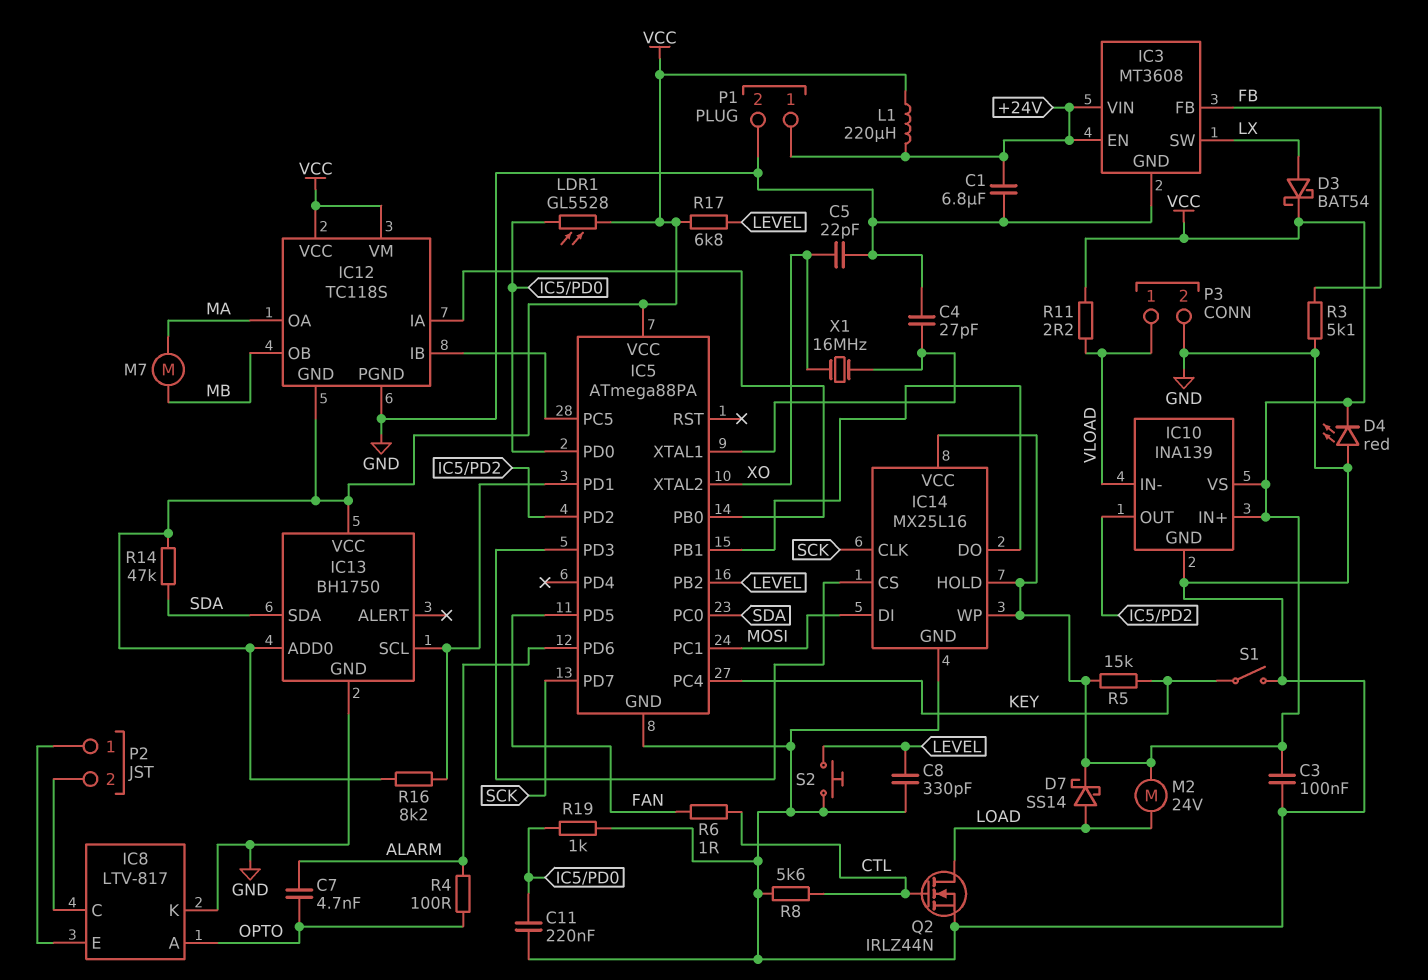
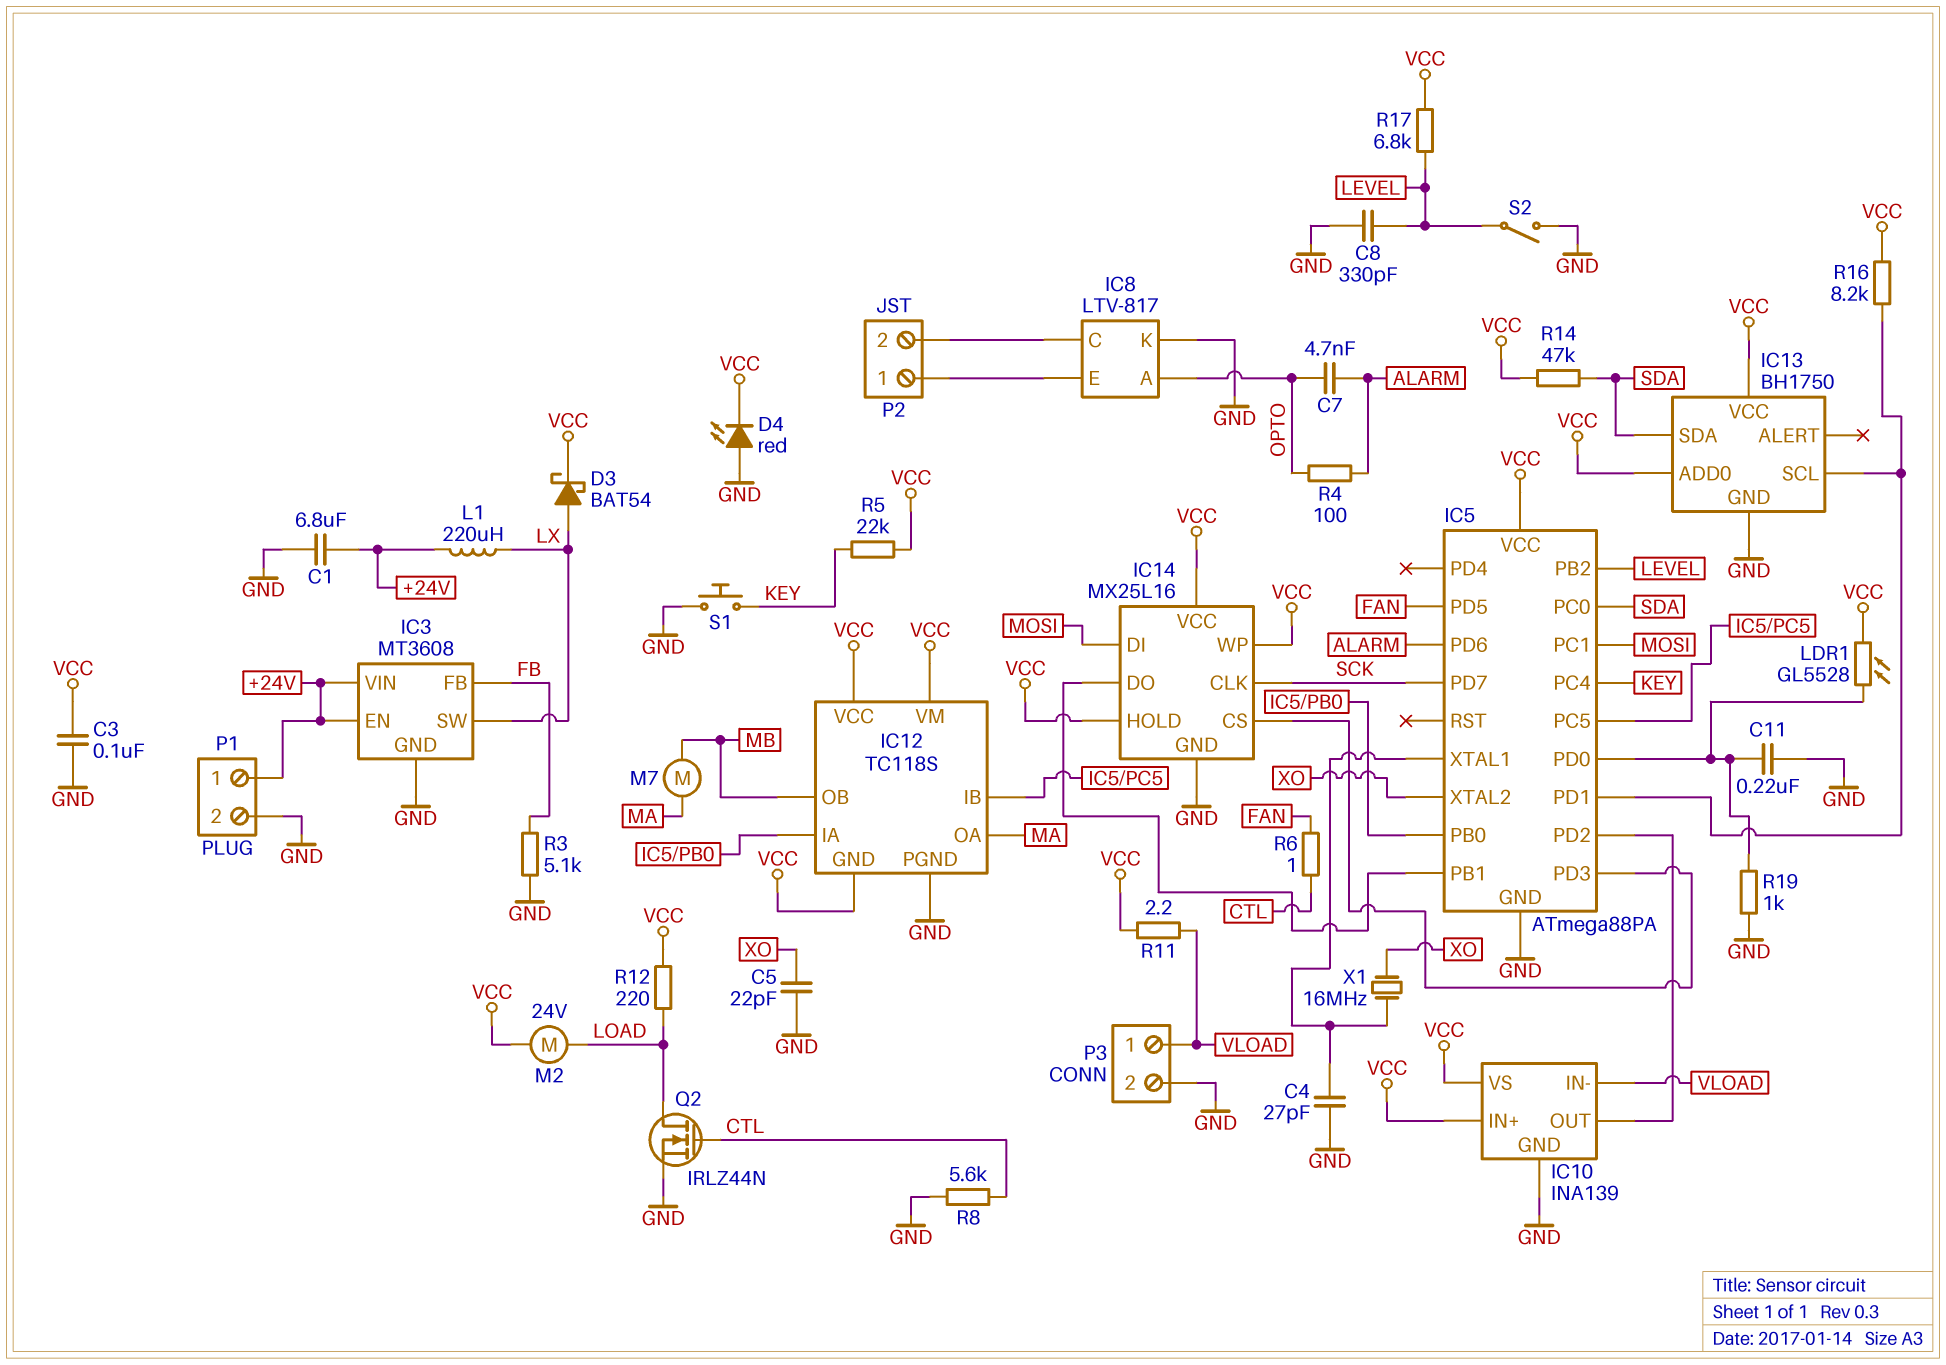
D7: schottky SS14 (A LOAD, K VCC) -> none
L1: 220uH (+24V, VCC) -> 220uH (+24V, LX)
R5: 15k (KEY, VCC) -> 22k (KEY, VCC)
R12: none -> 220 (LOAD, VCC)
S1: switch (GND, KEY) -> button (GND, KEY)
S2: button (GND, LEVEL) -> switch (GND, LEVEL)

